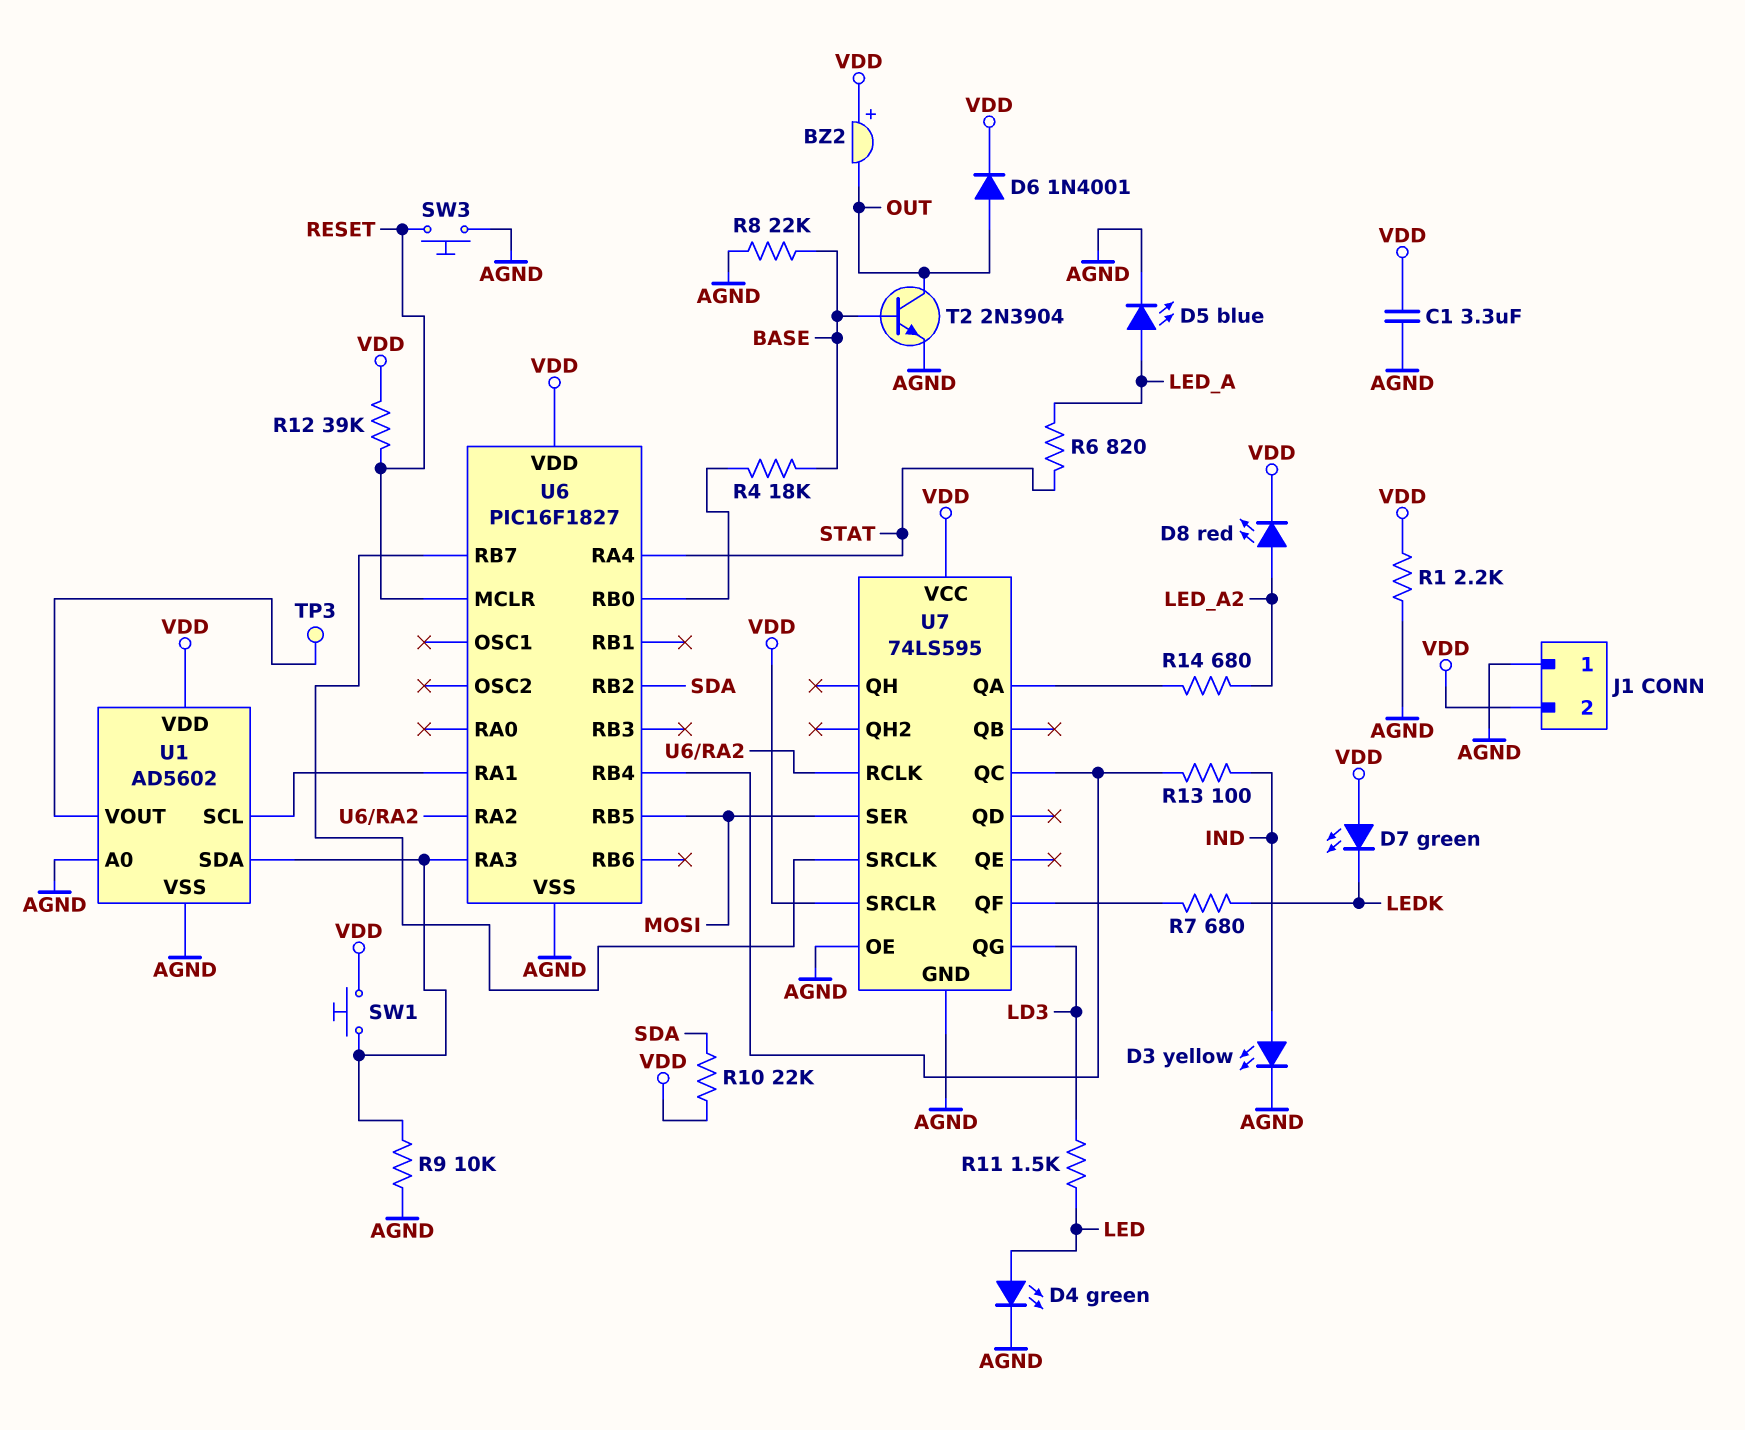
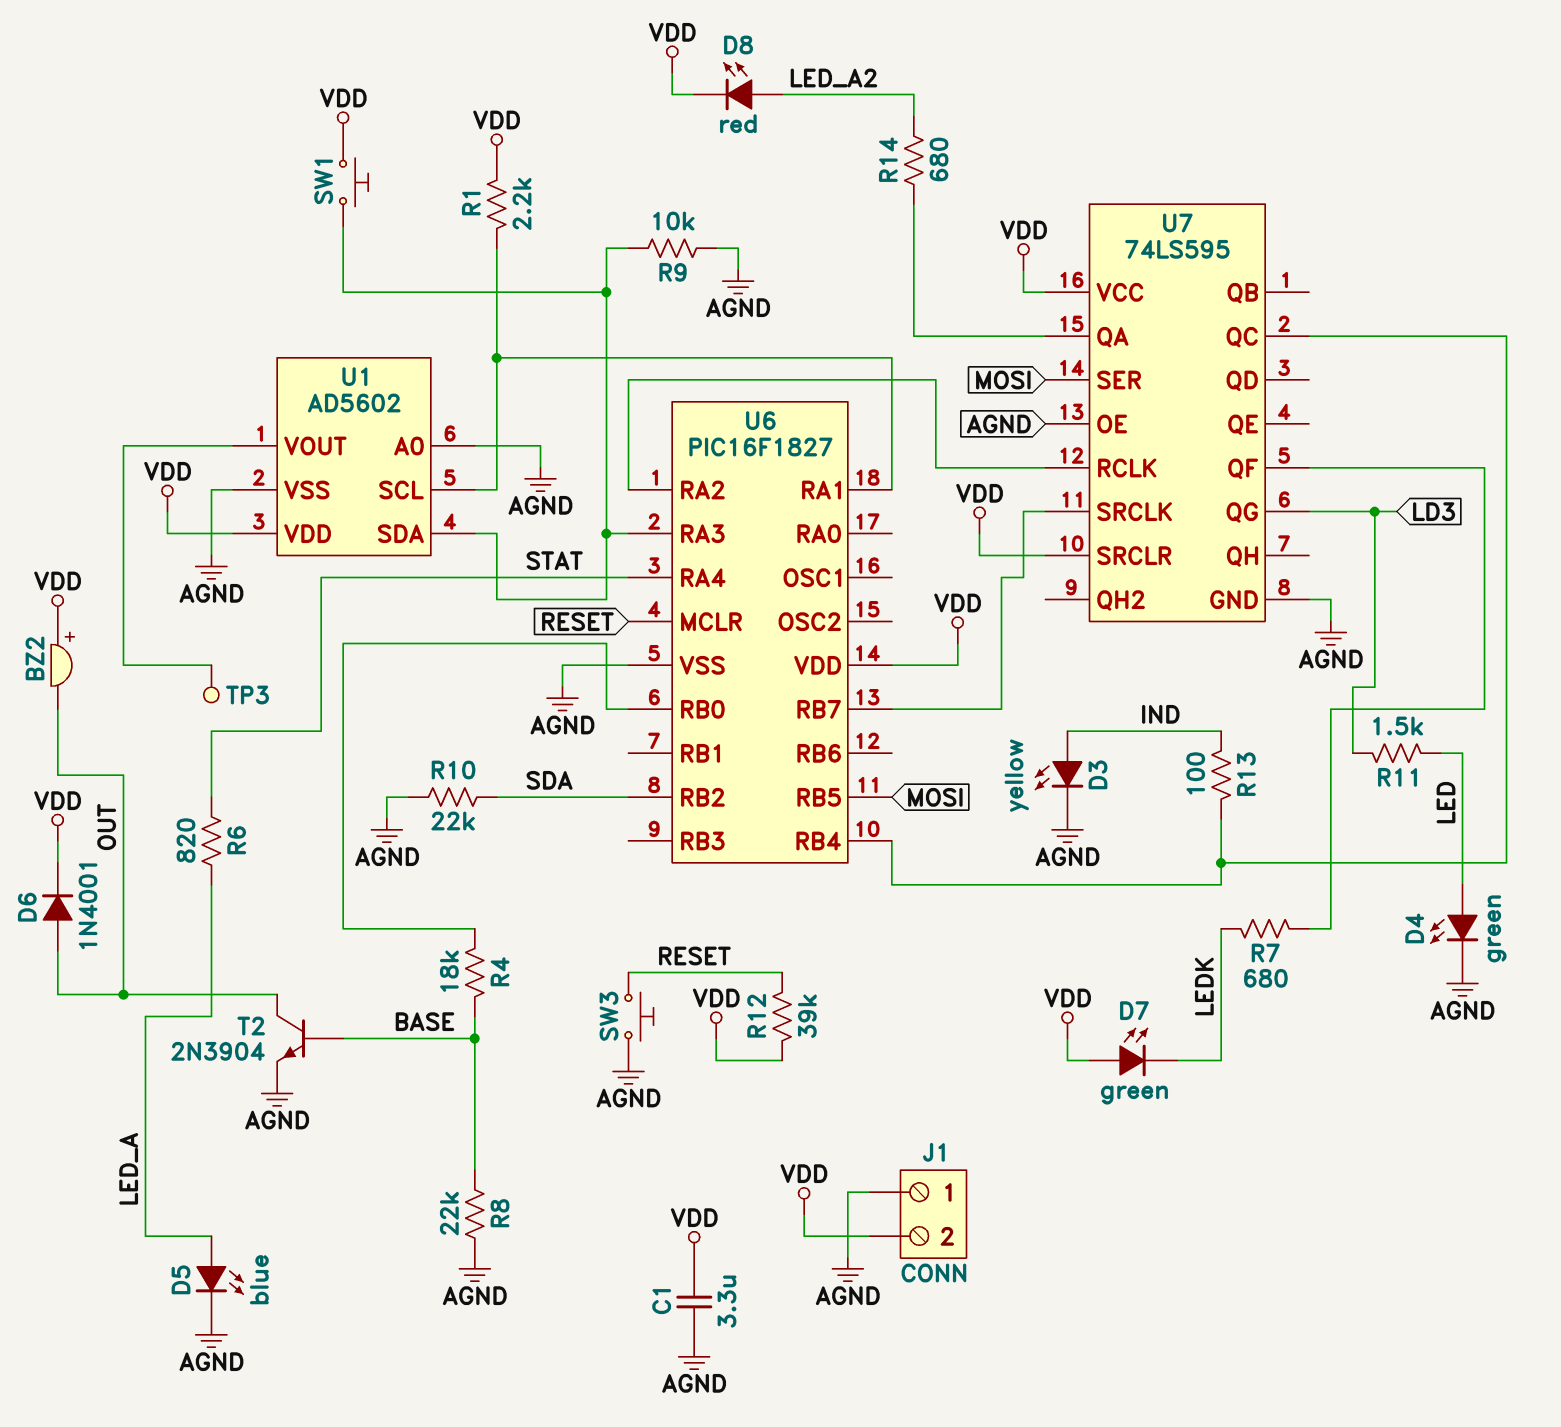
R1: 2.2k (AGND, VDD) -> 2.2k (U1/SCL, VDD)
R10: 22k (SDA, VDD) -> 22k (AGND, SDA)

